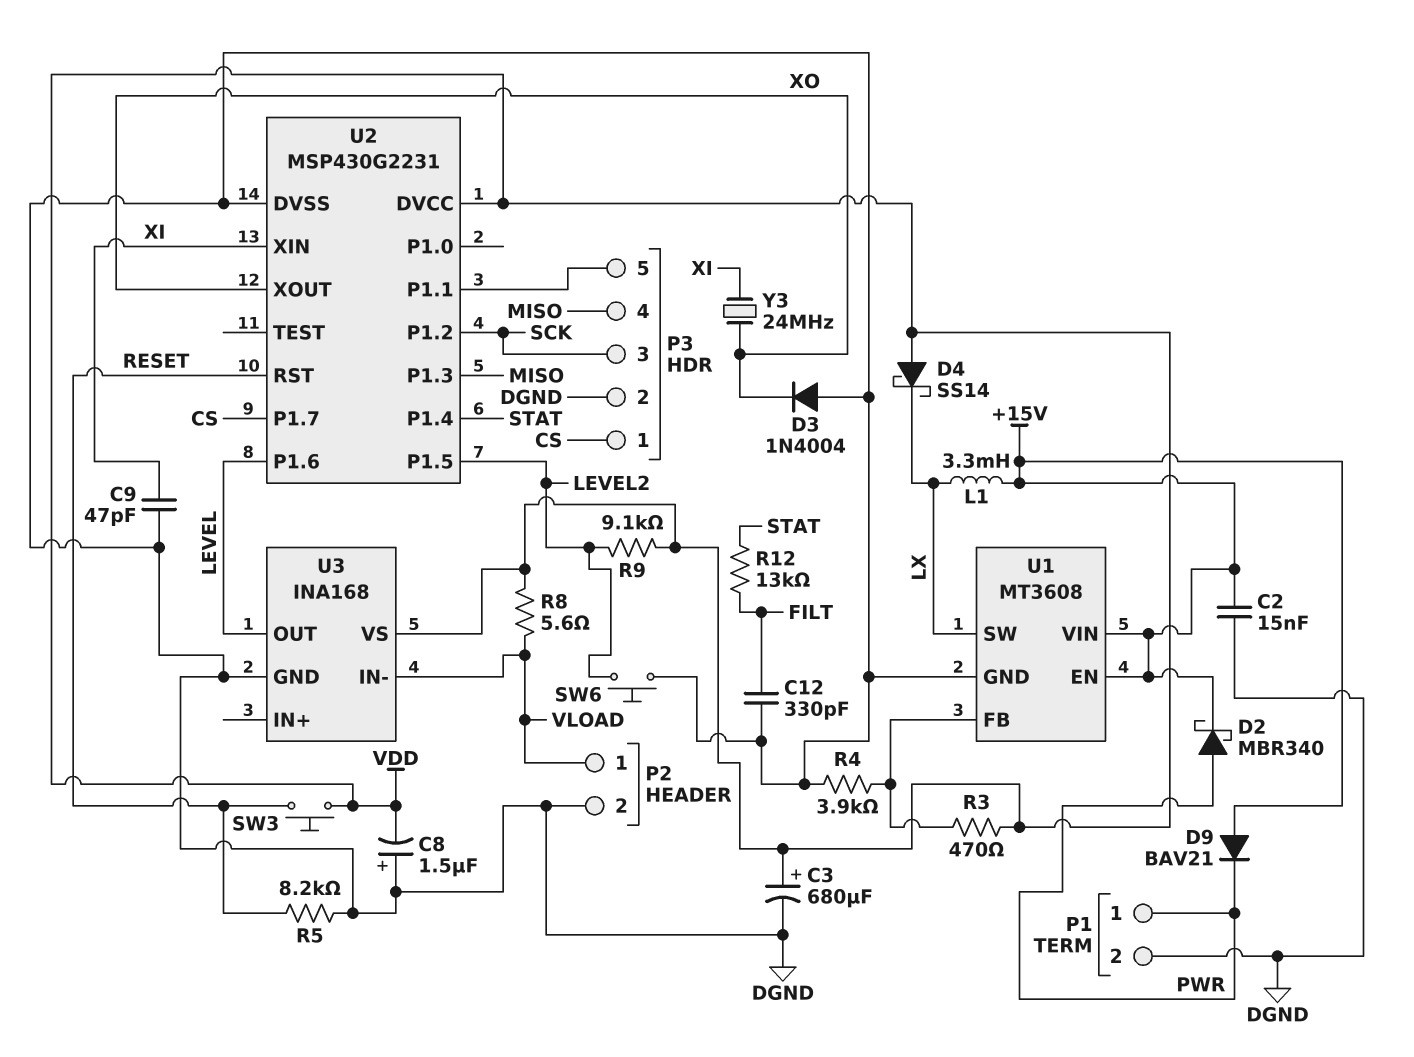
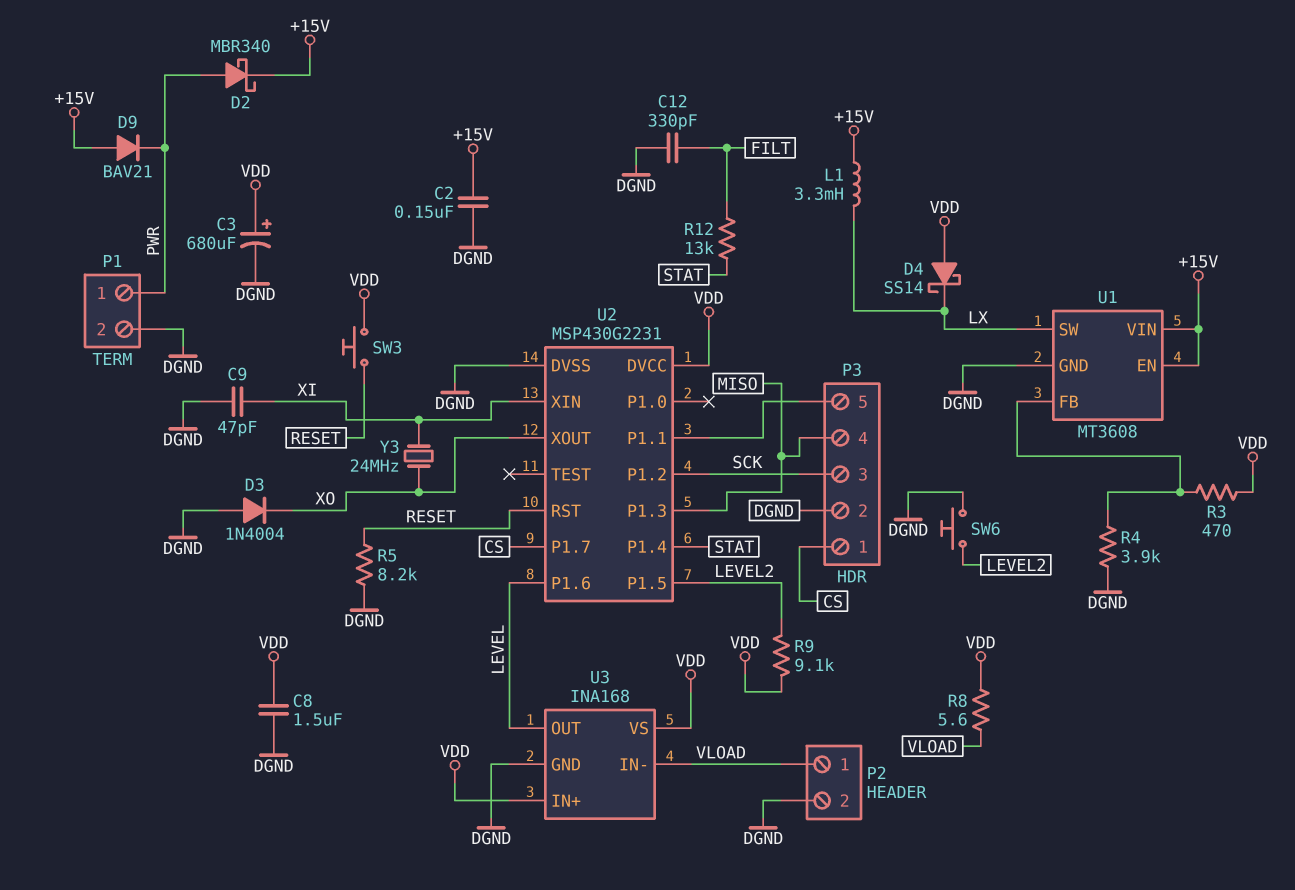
C2: 15nF (+15V, DGND) -> 150nF (+15V, DGND)
C8: 1.5uF (plus DGND, minus VDD) -> 1.5uF (DGND, VDD)
U3 pin IN+: none -> VDD

